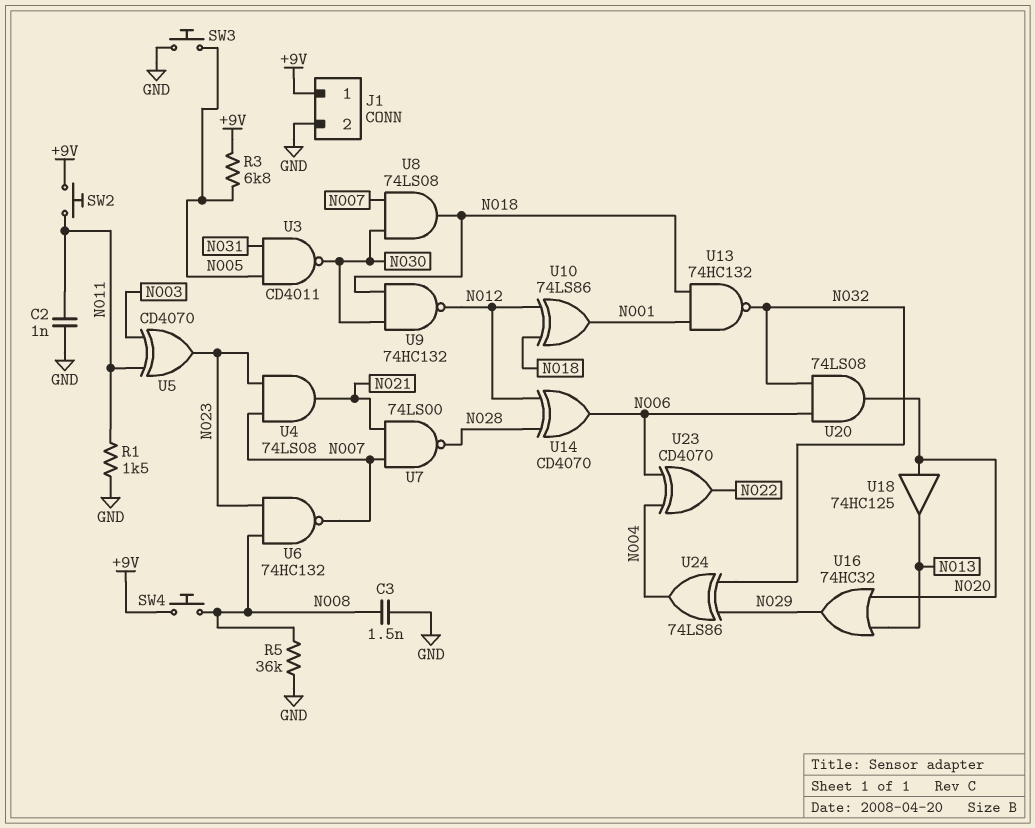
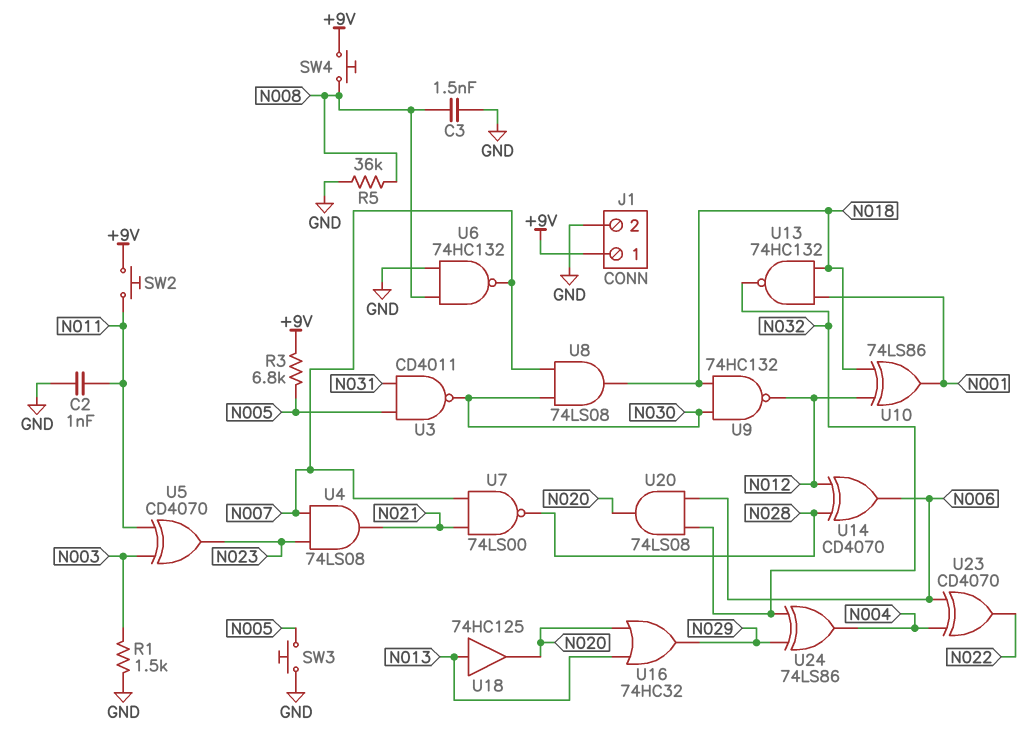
R1: 1.5k (GND, N011) -> 1.5k (GND, N003)
U6: NAND 74HC132 (in N008, in N023, out N007) -> NAND 74HC132 (in GND, in N008, out N007)
U18: buffer 74HC125 (in N020, out N013) -> buffer 74HC125 (in N013, out N020)

